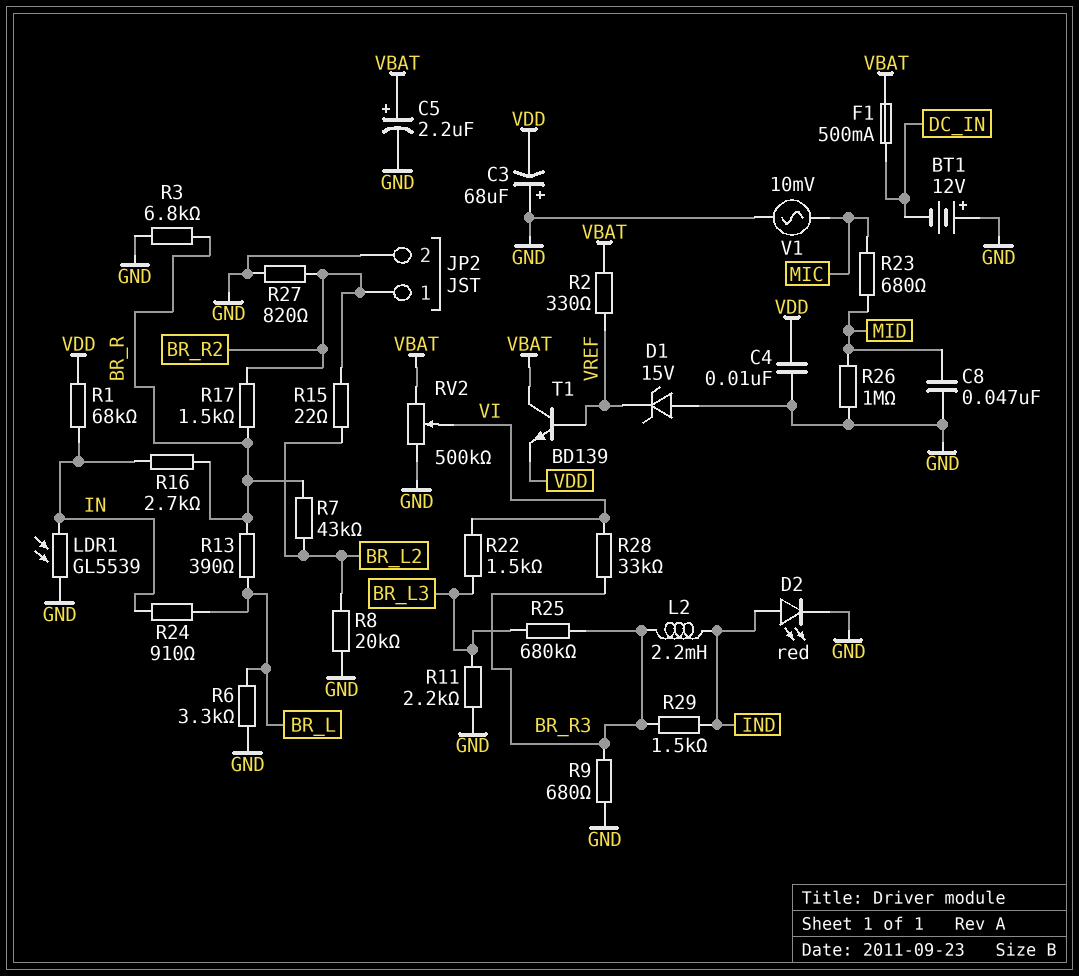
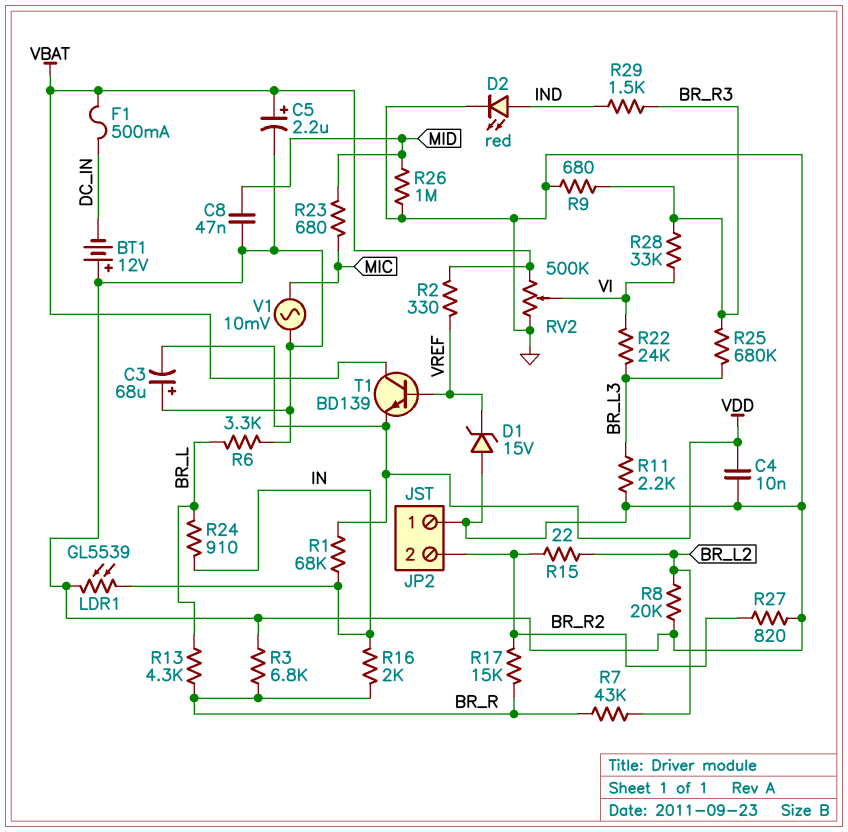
JP2 pin 1: BR_R2 -> GND
JP2 pin 2: GND -> BR_R2
L2: 2.2mH (BR_R3, IND) -> none
R13: 390 (BR_L, BR_R) -> 4.3k (BR_L, BR_R)
R16: 2.7k (BR_R, IN) -> 2k (BR_R, IN)
R17: 1.5k (BR_R, BR_R2) -> 15k (BR_R, BR_R2)
R22: 1.5k (BR_L3, VI) -> 24k (BR_L3, VI)

